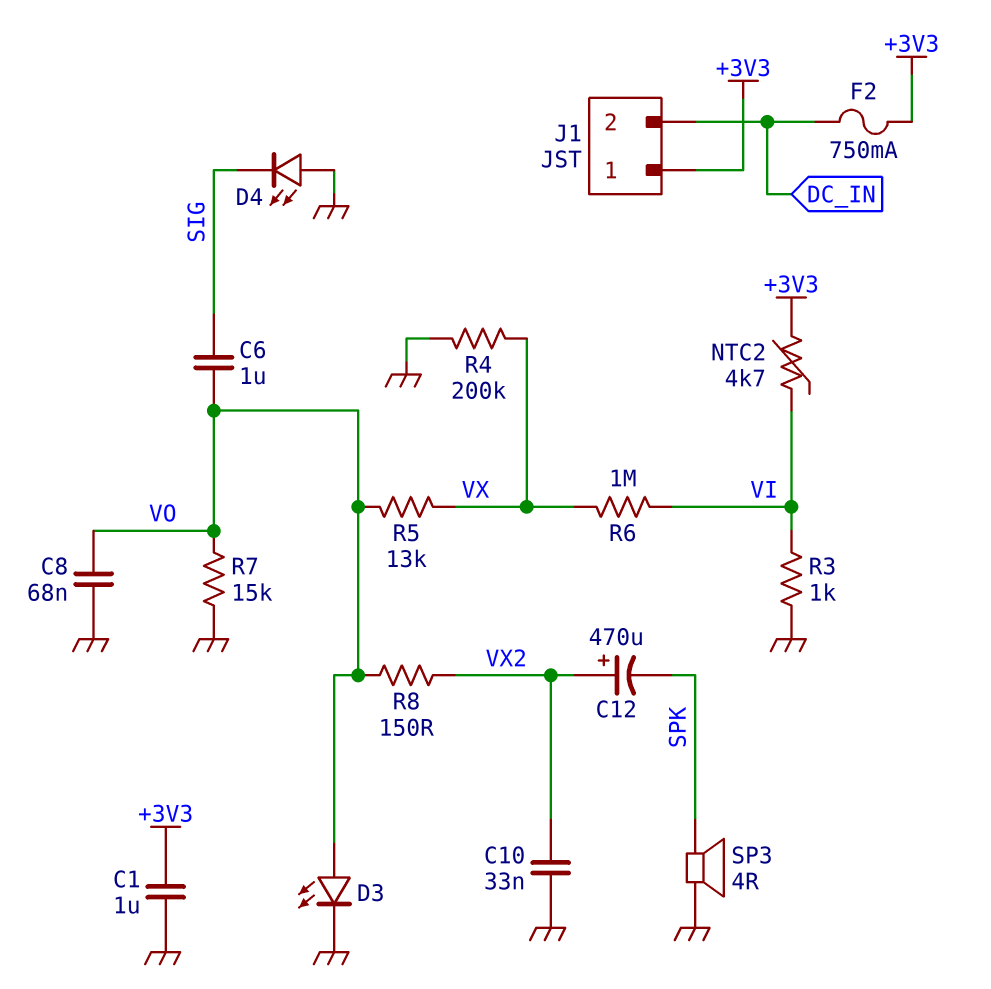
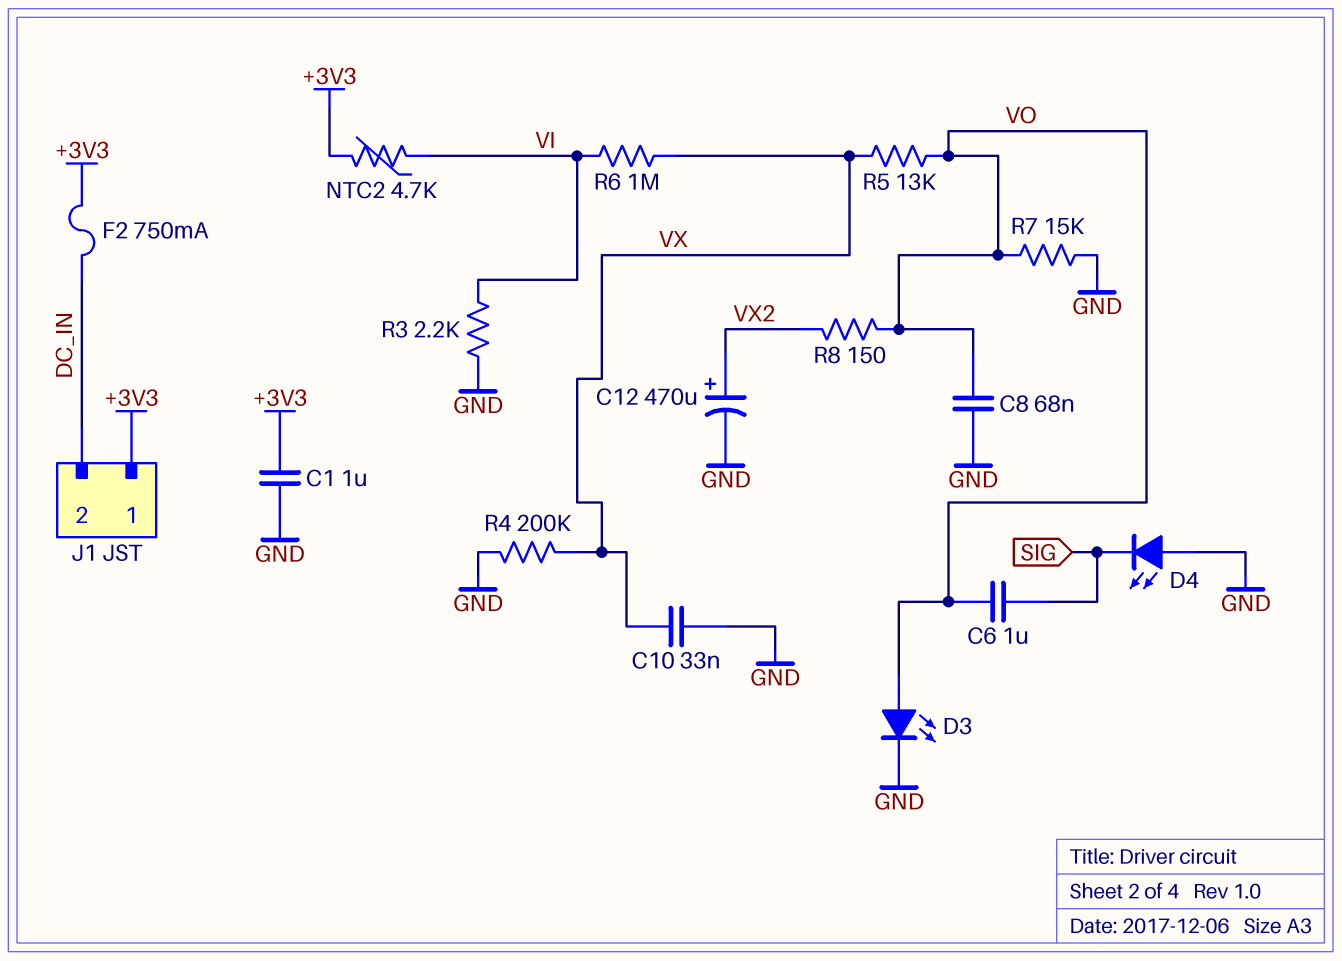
C10: 33nF (GND, VX2) -> 33nF (GND, VX)
C12: 470uF (plus VX2, minus SPK) -> 470uF (plus VX2, minus GND)
R3: 1k (GND, VI) -> 2.2k (GND, VI)
SP3: speaker 4R (GND, SPK) -> none

